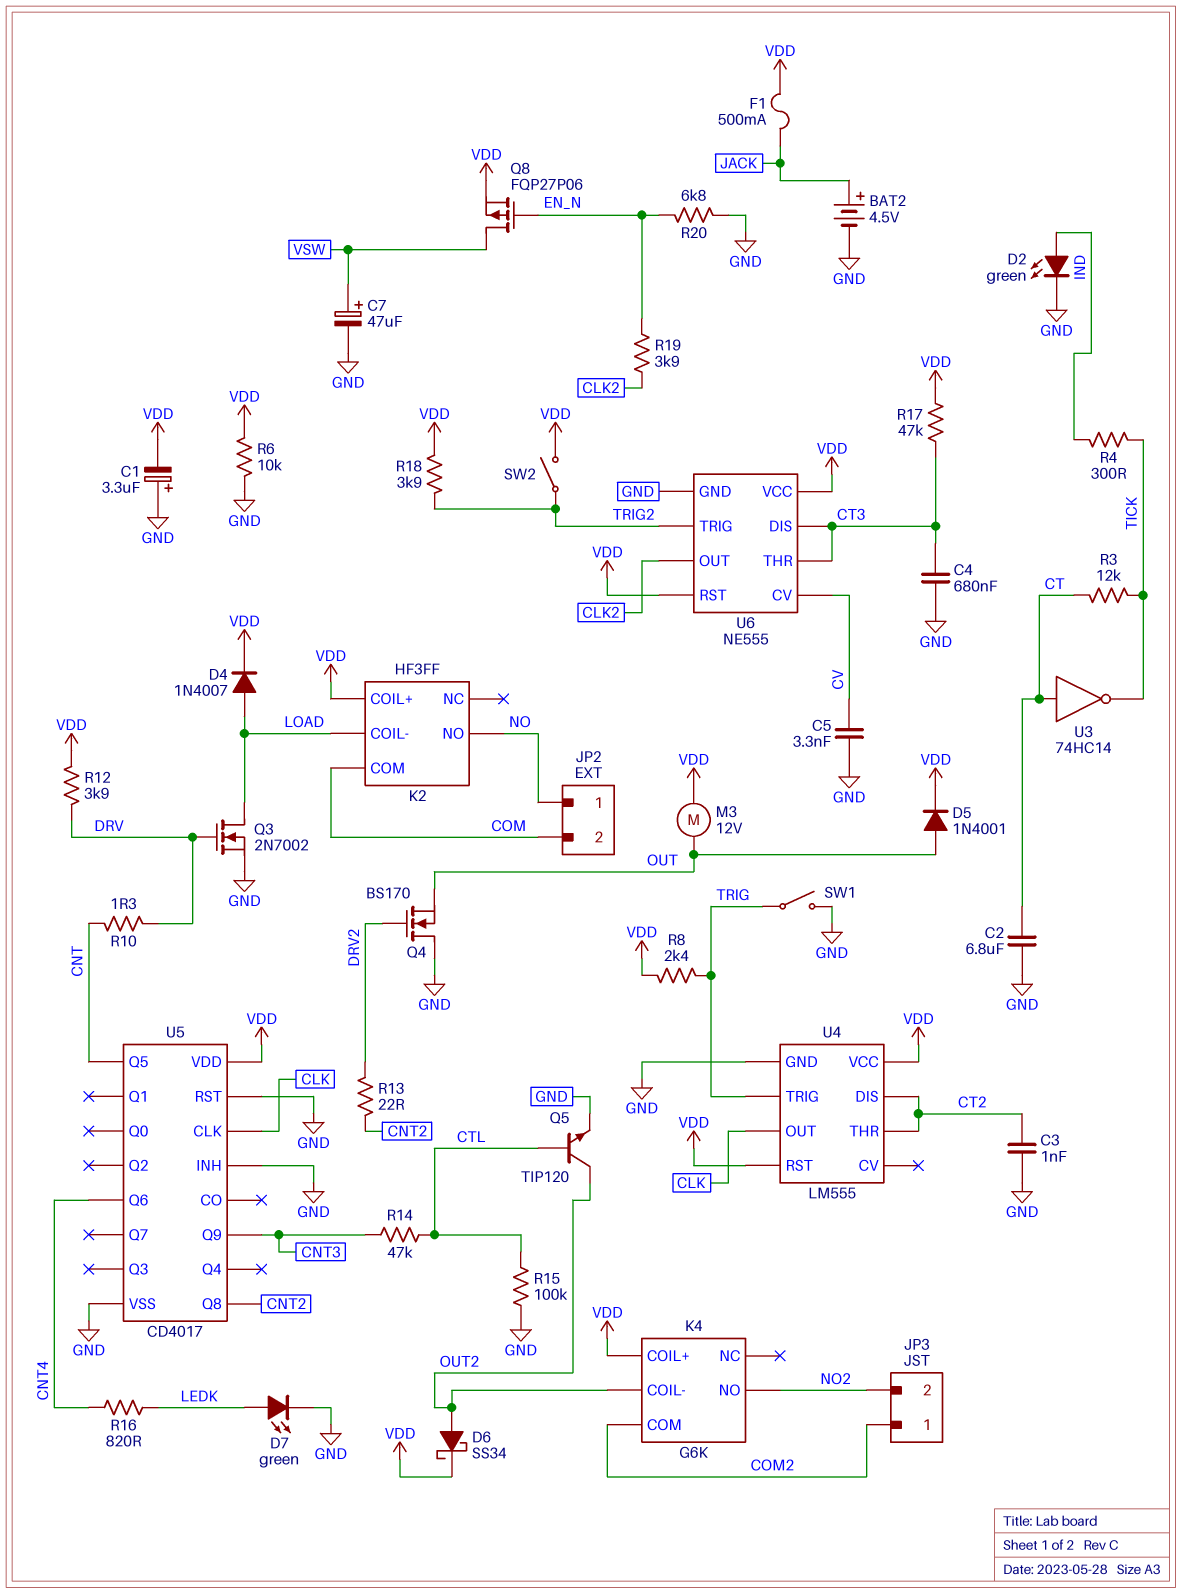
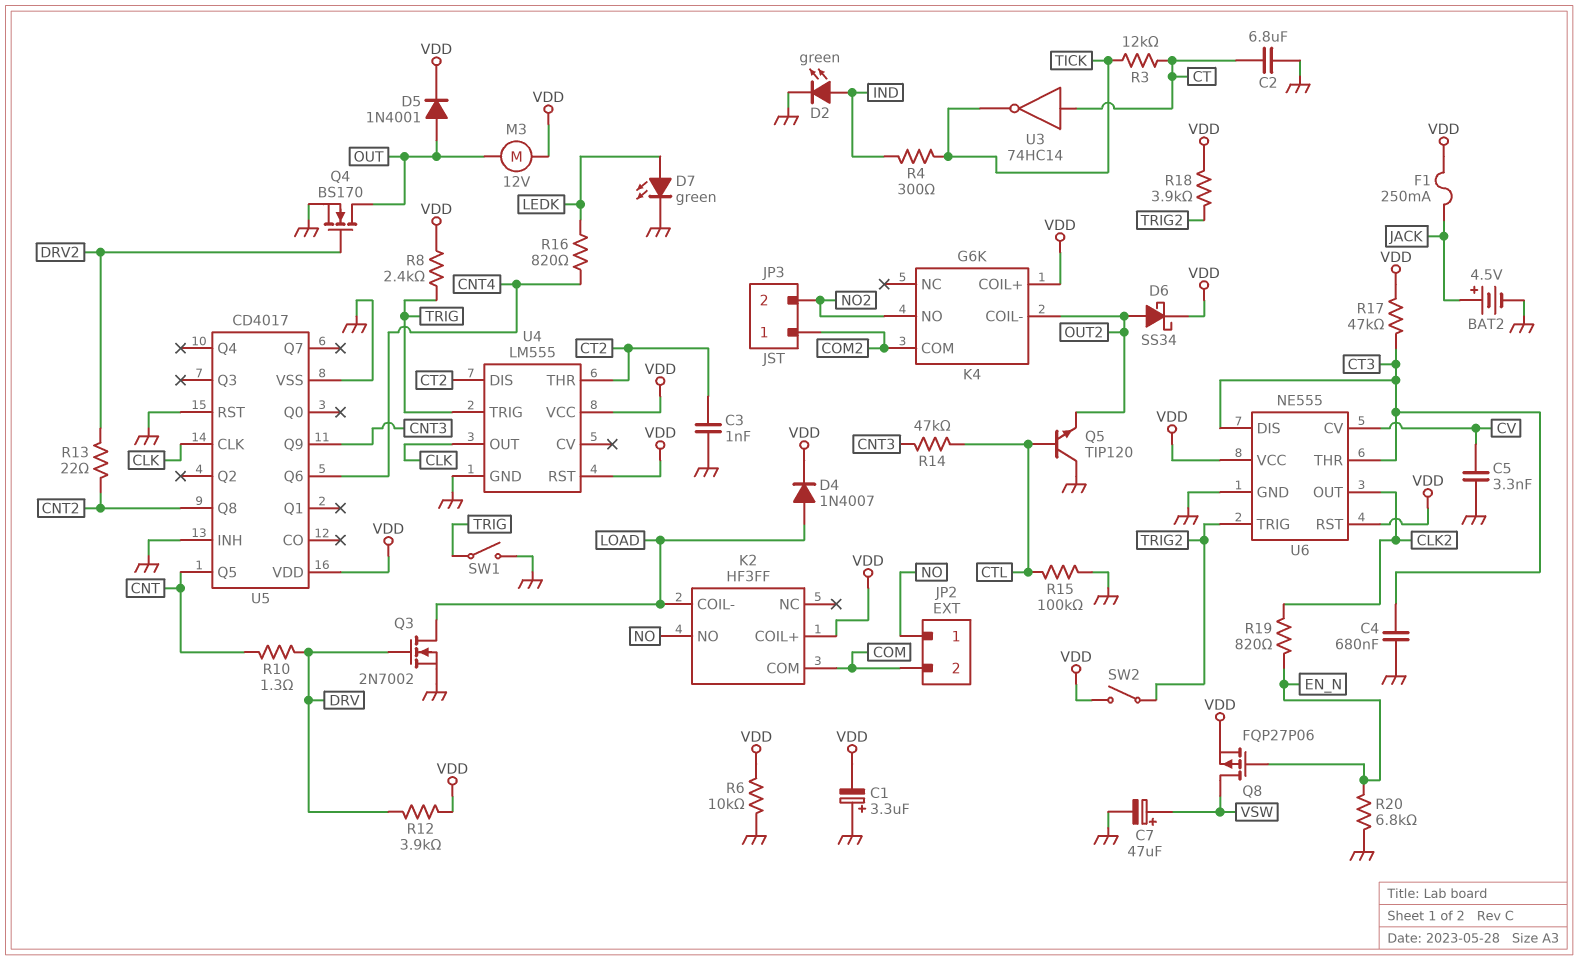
F1: 500mA (JACK, VDD) -> 250mA (JACK, VDD)
Q4: NMOS BS170 (G DRV2, D GND, S OUT) -> NMOS BS170 (G DRV2, D OUT, S GND)
Q5: NPN TIP120 (B CTL, C OUT2, E GND) -> NPN TIP120 (B CTL, C GND, E OUT2)
R19: 3.9k (CLK2, EN_N) -> 820 (CLK2, EN_N)

